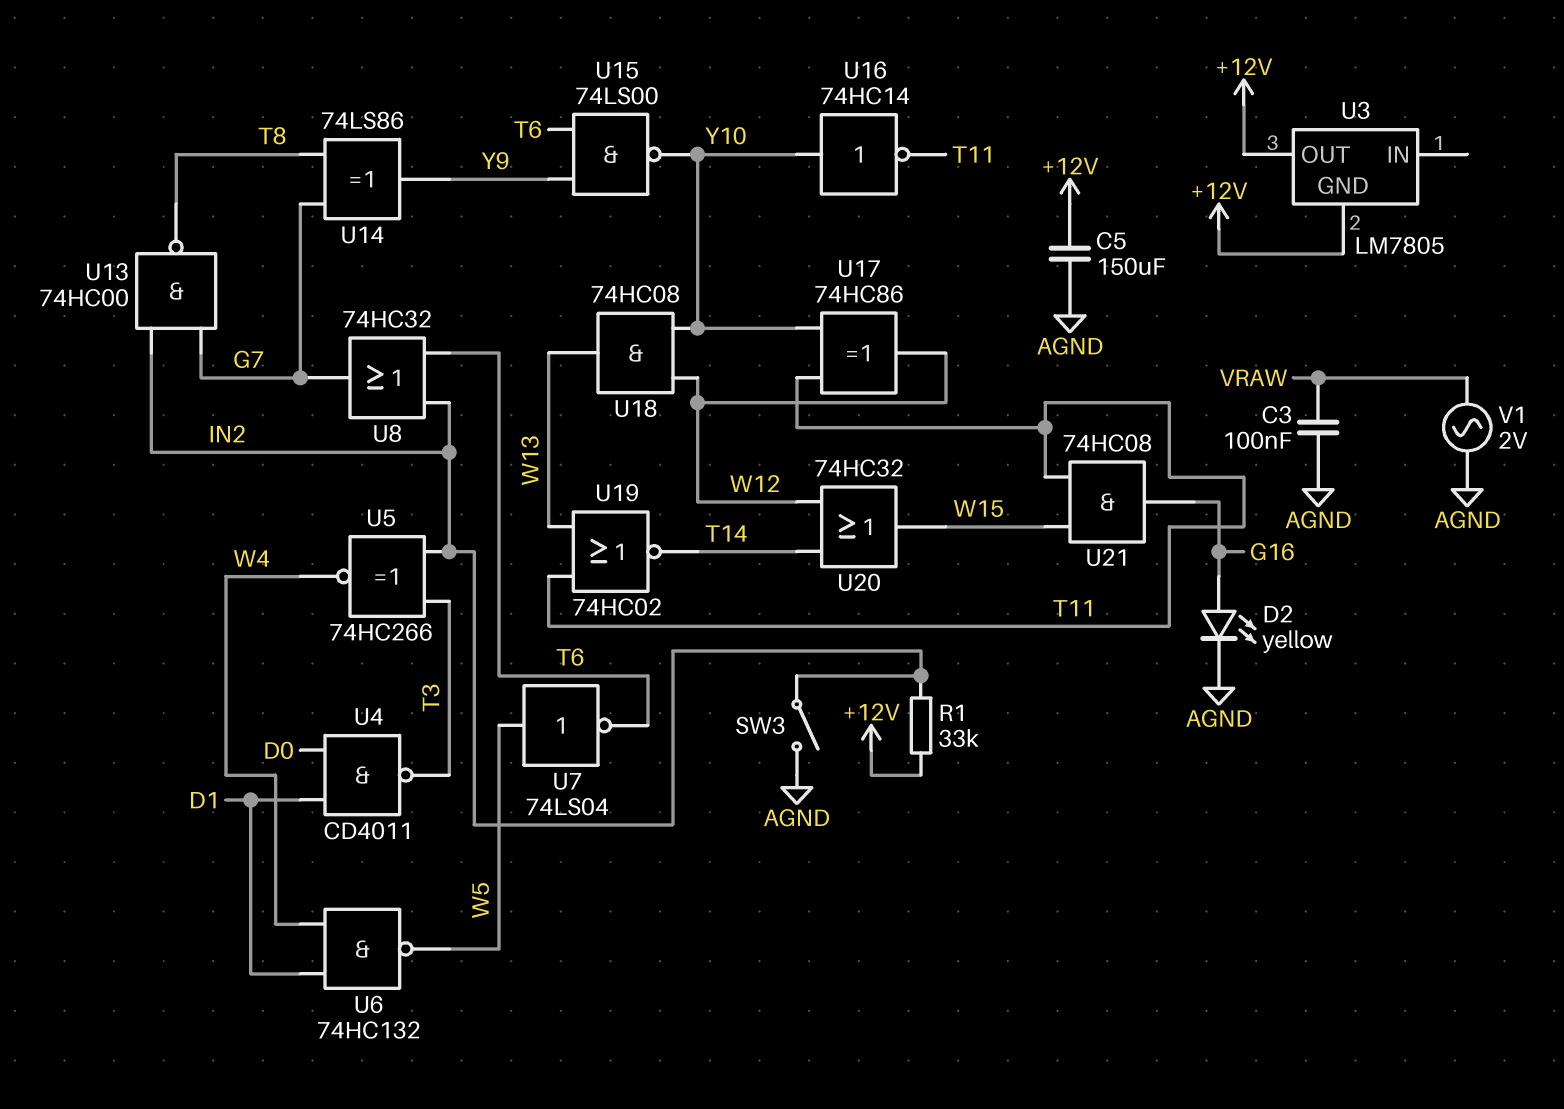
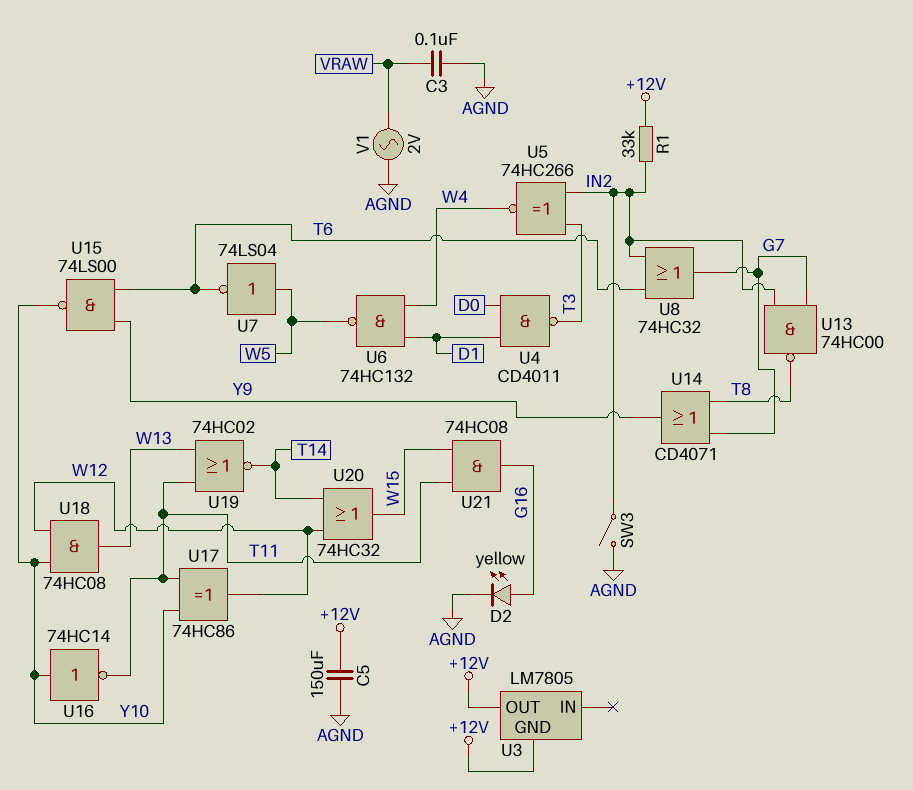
U14: XOR 74LS86 (in G7, in T8, out Y9) -> OR CD4071 (in G7, in T8, out Y9)

